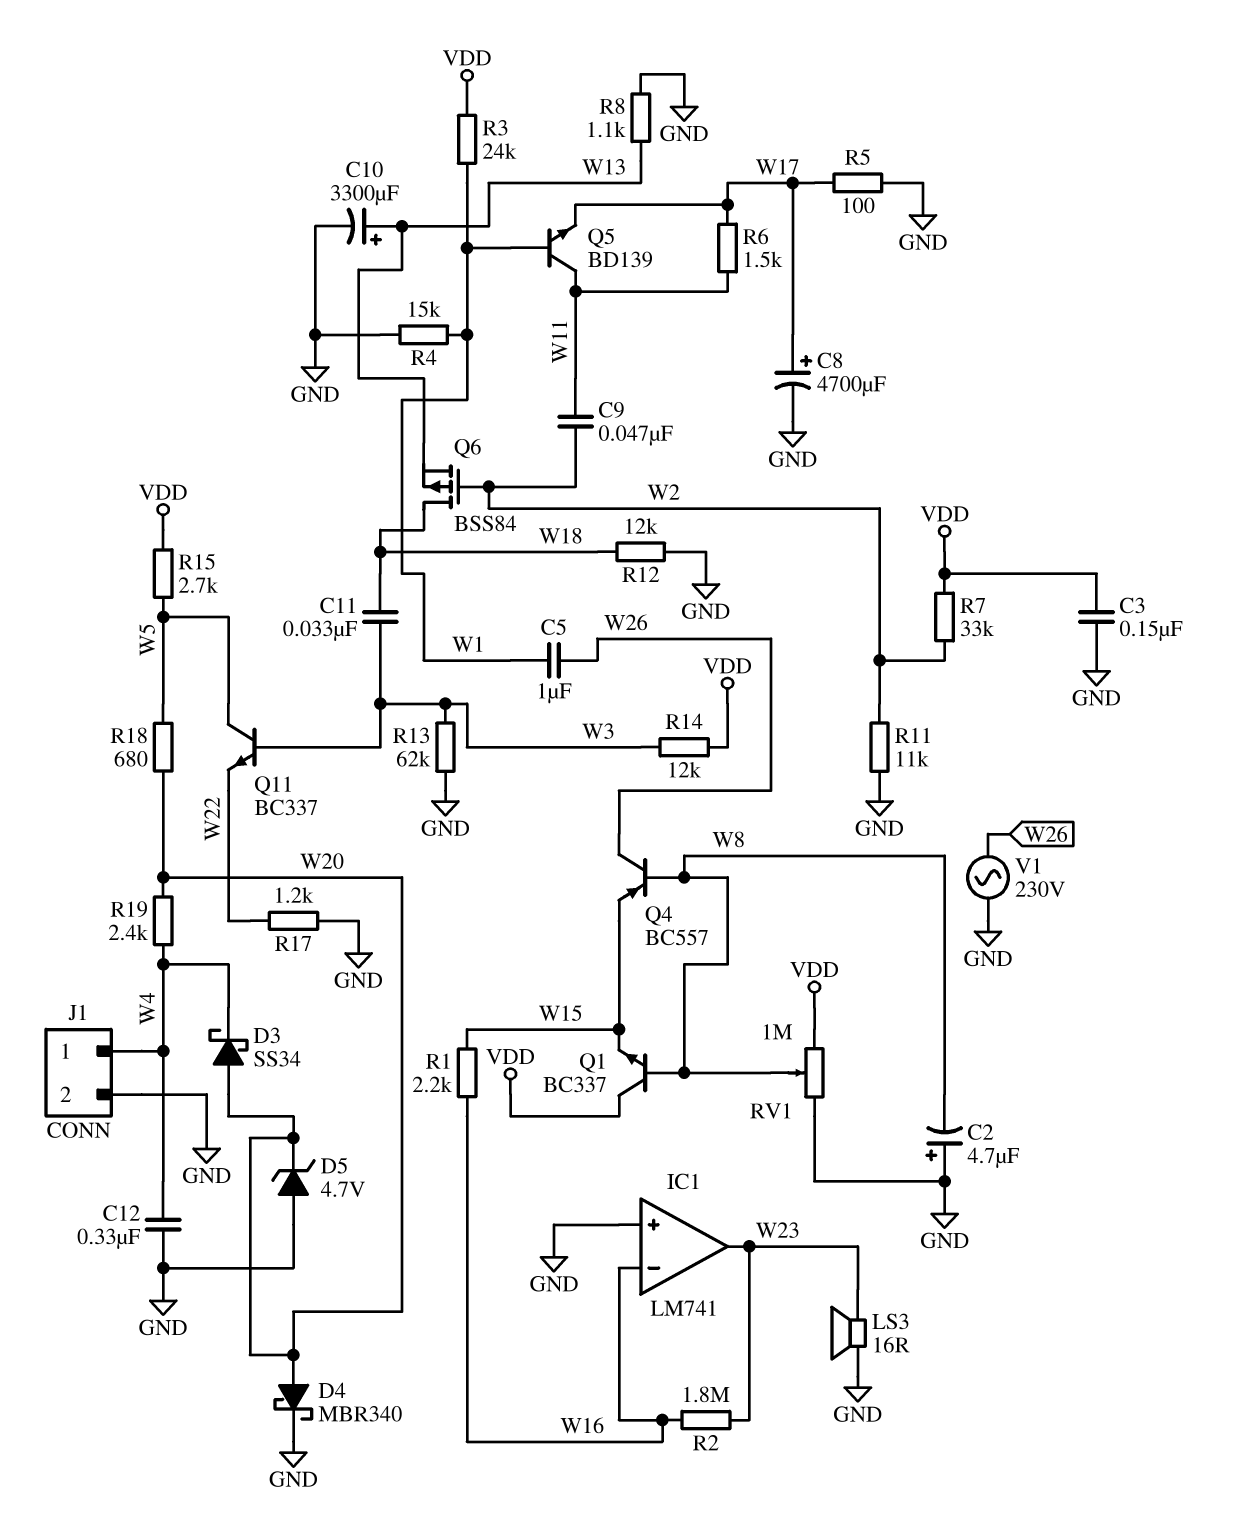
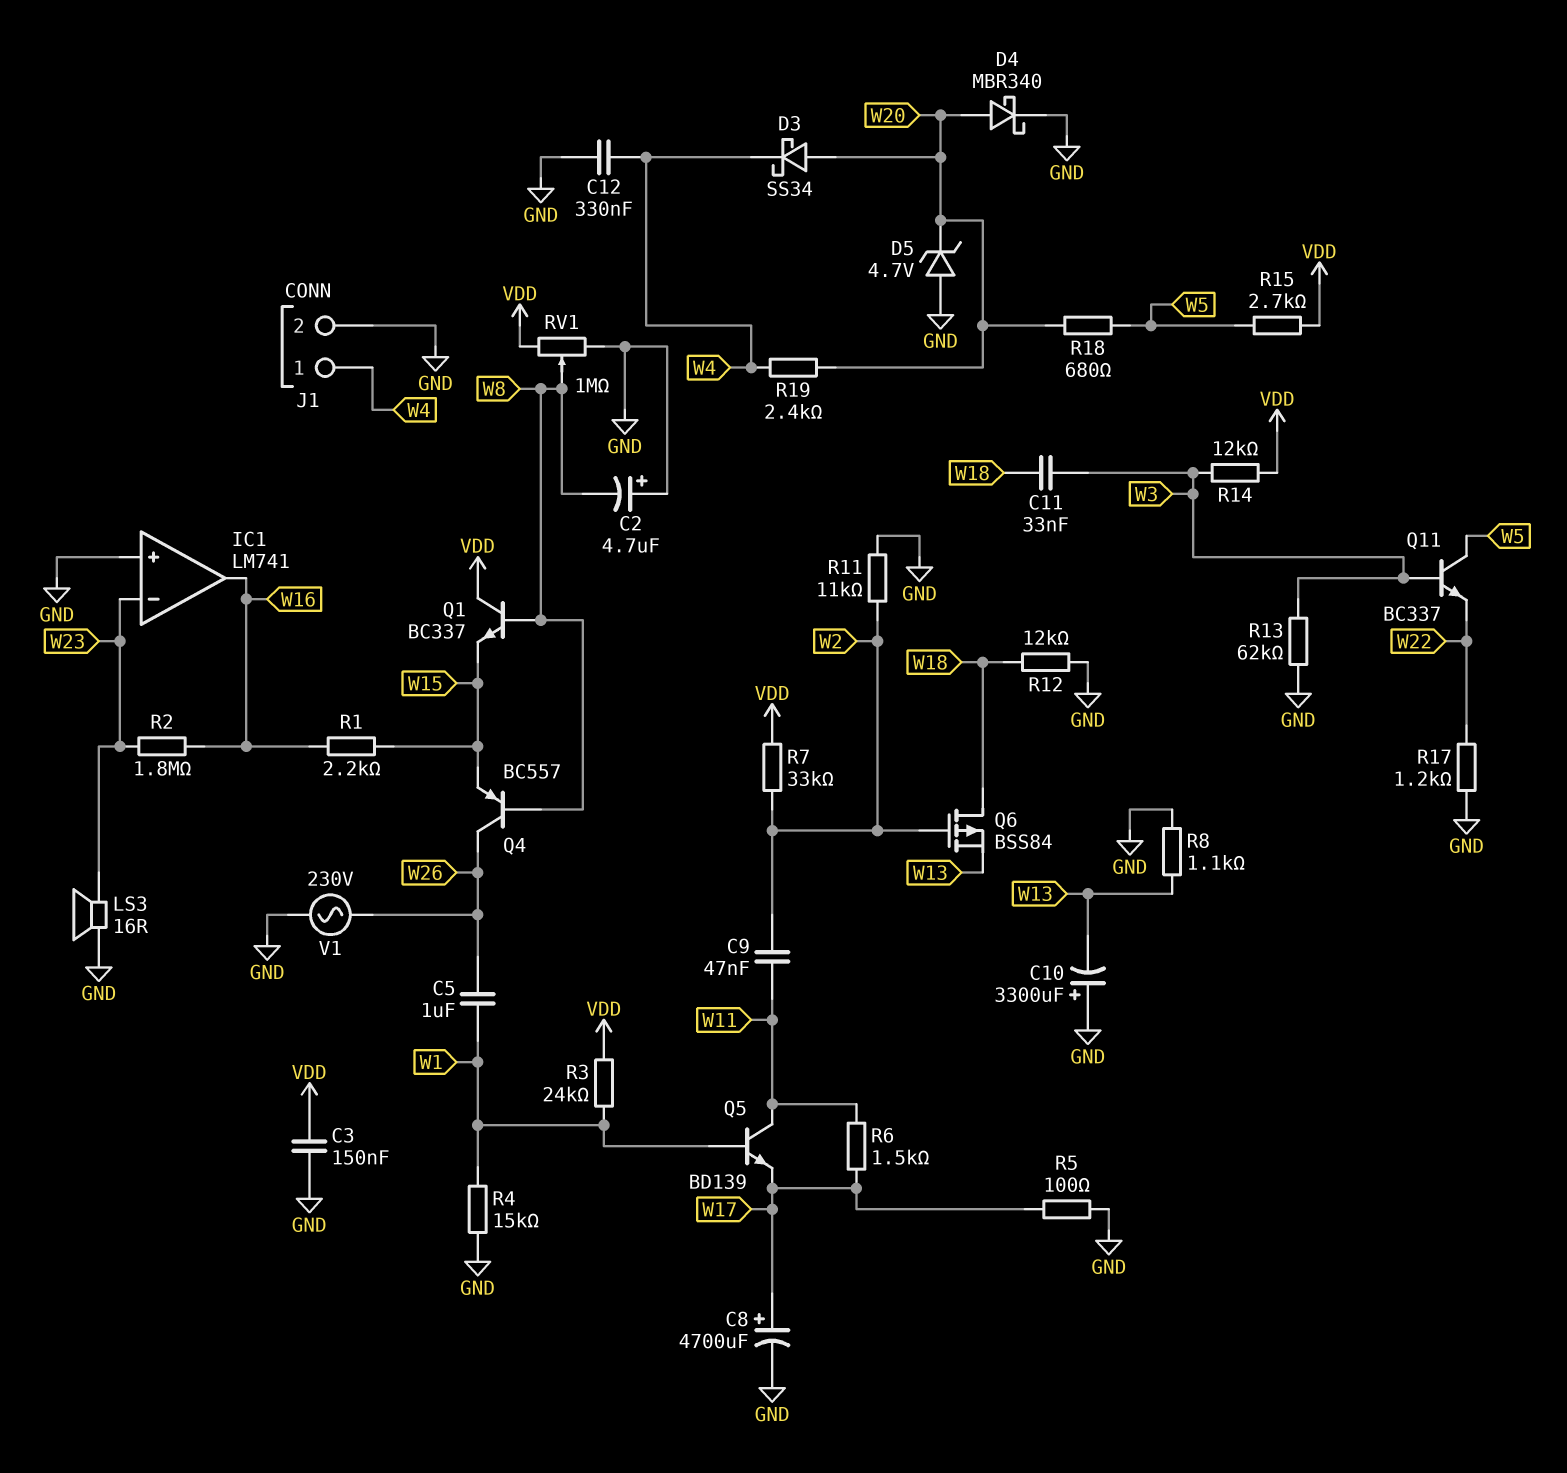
C10: 3300uF (plus W13, minus GND) -> 3300uF (plus GND, minus W13)
IC1 pin in-: W16 -> W23
IC1 pin out: W23 -> W16

